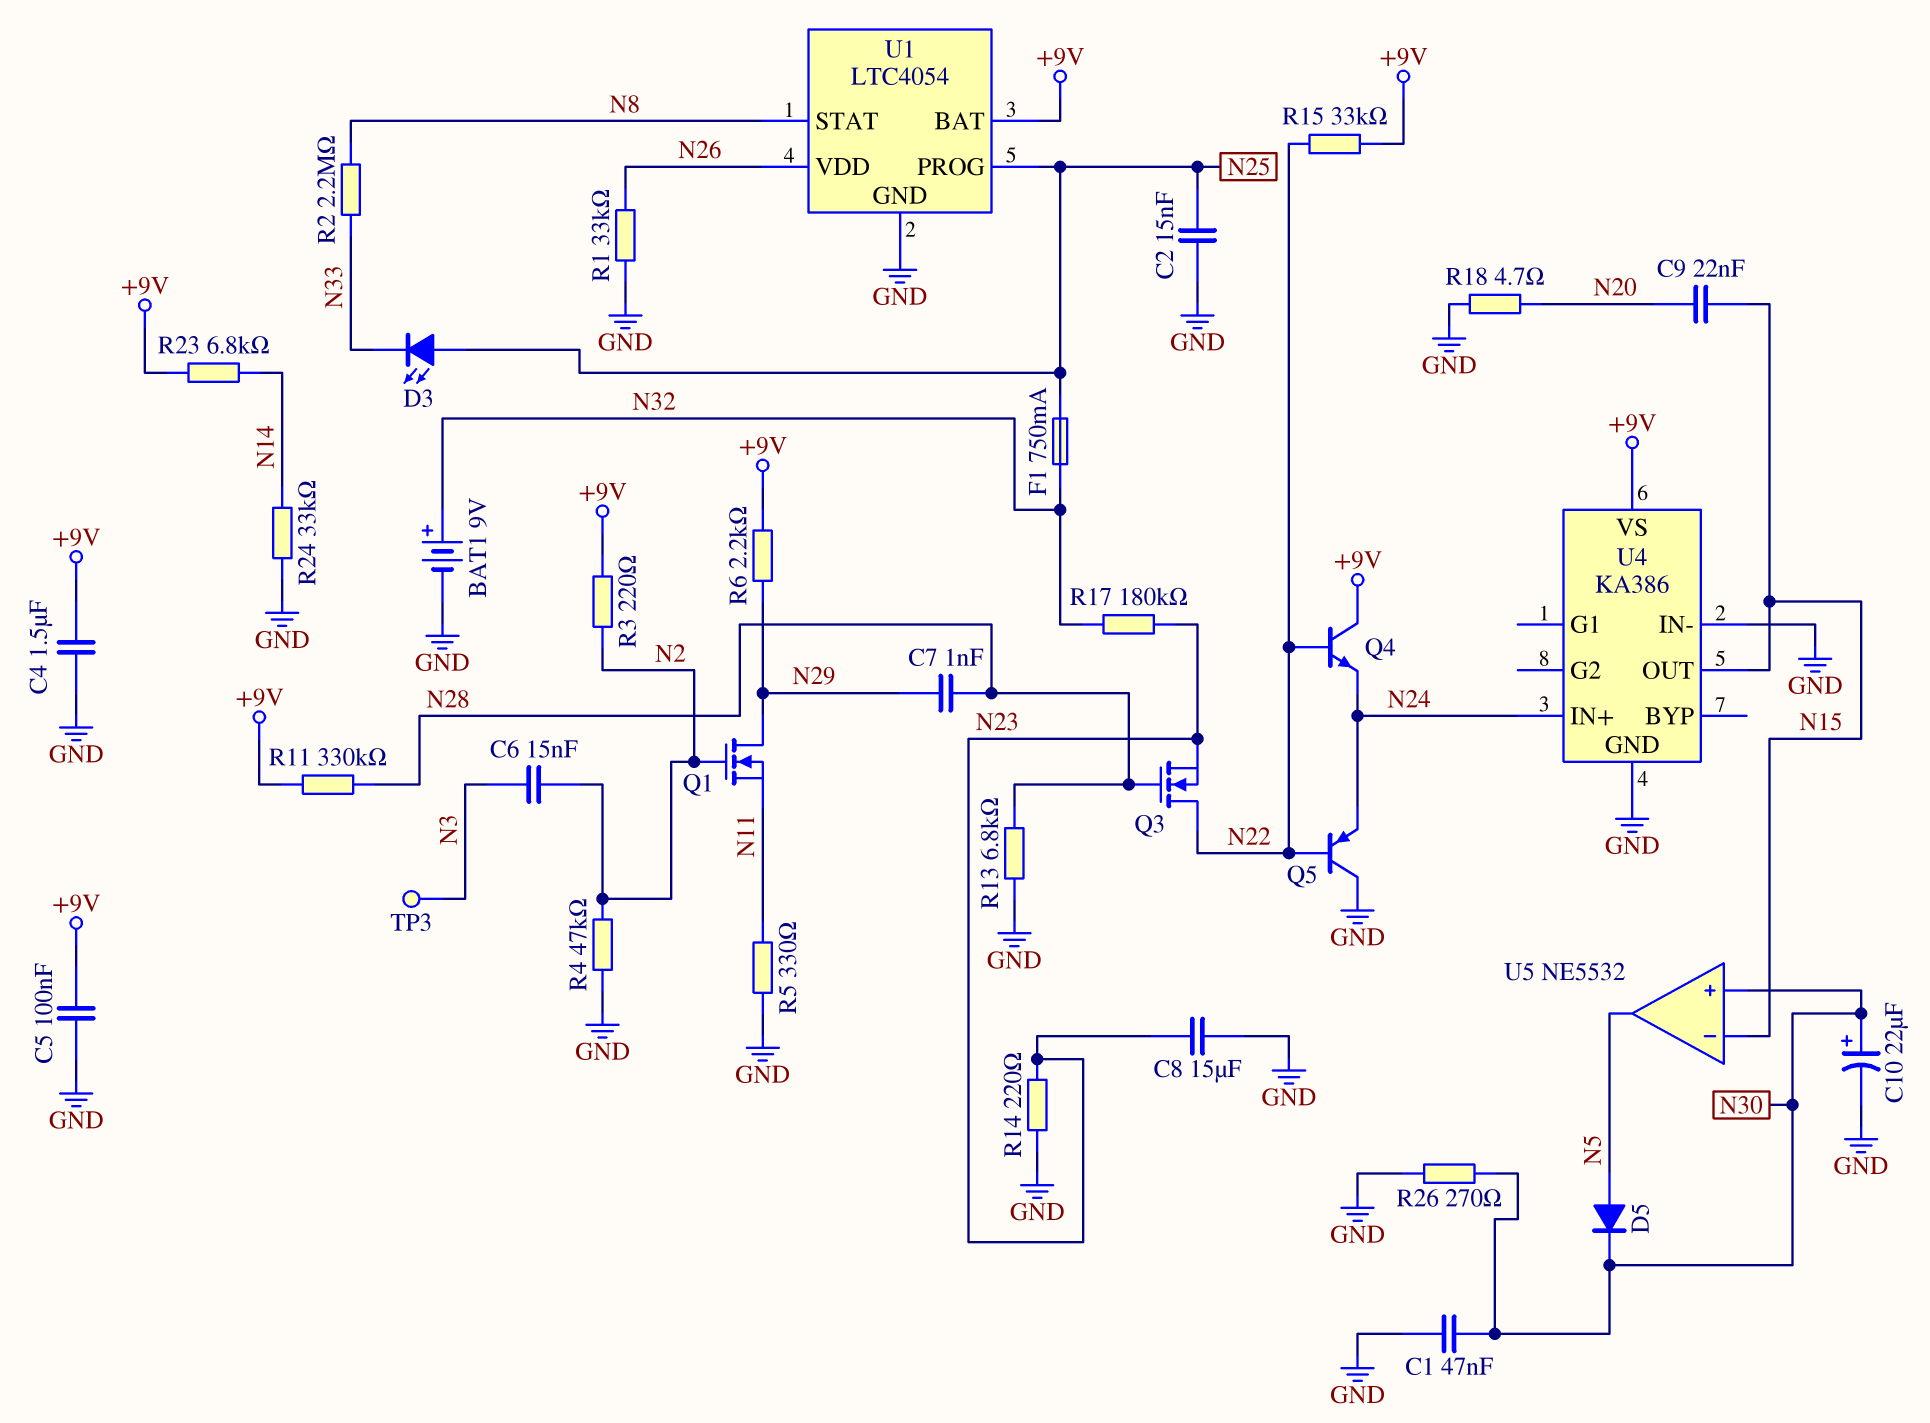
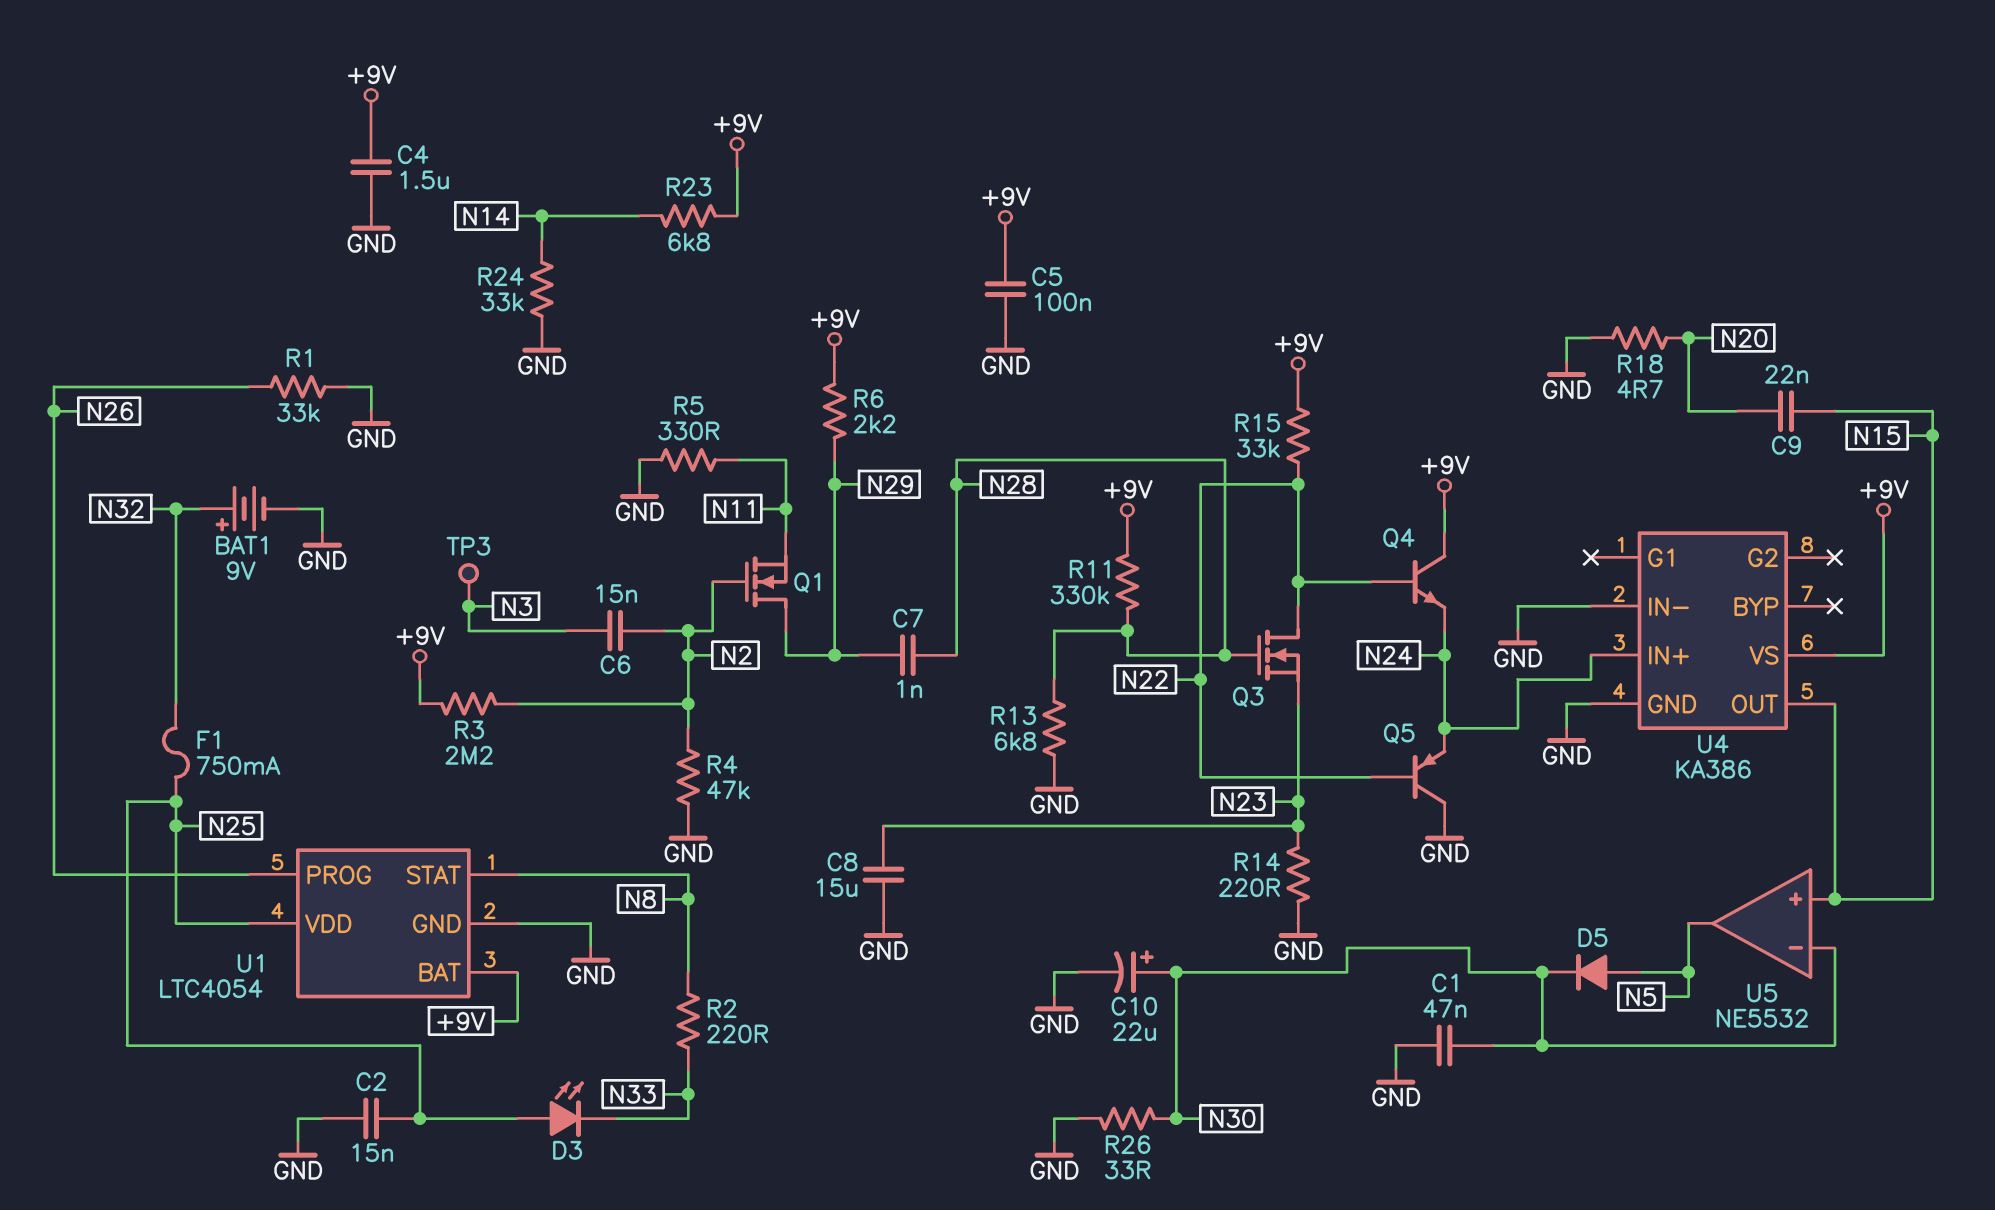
R2: 2.2M (N8, N33) -> 220 (N8, N33)
R3: 220 (+9V, N2) -> 2.2M (+9V, N2)
R17: 180k (N23, N32) -> none
R26: 270 (GND, N30) -> 33 (GND, N30)
U1 pin PROG: N25 -> N26
U1 pin VDD: N26 -> N25
U5 pin in+: N30 -> N15
U5 pin in-: N15 -> N30

